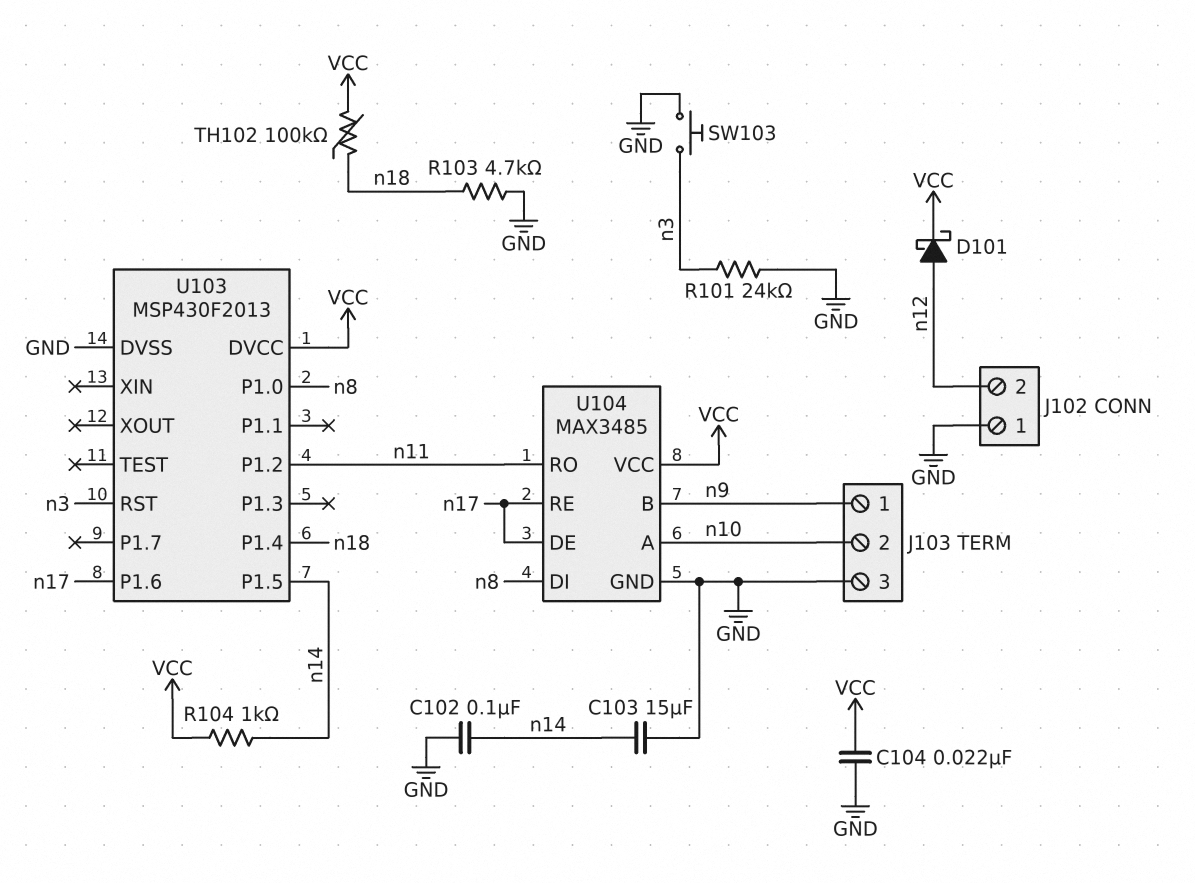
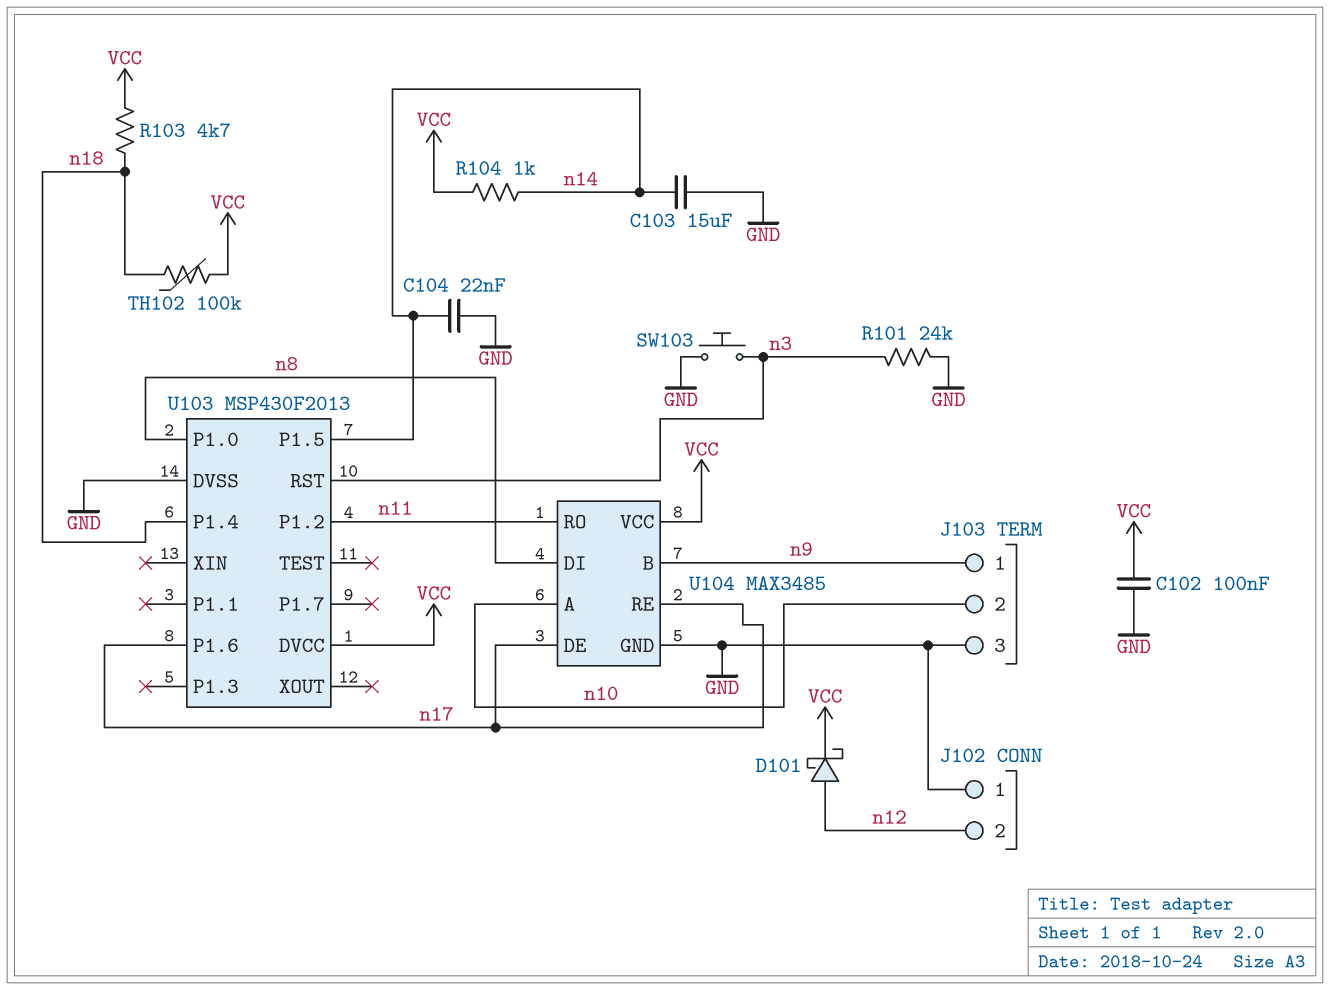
C102: 100nF (GND, n14) -> 100nF (GND, VCC)
C104: 22nF (GND, VCC) -> 22nF (GND, n14)
R103: 4.7k (GND, n18) -> 4.7k (VCC, n18)

